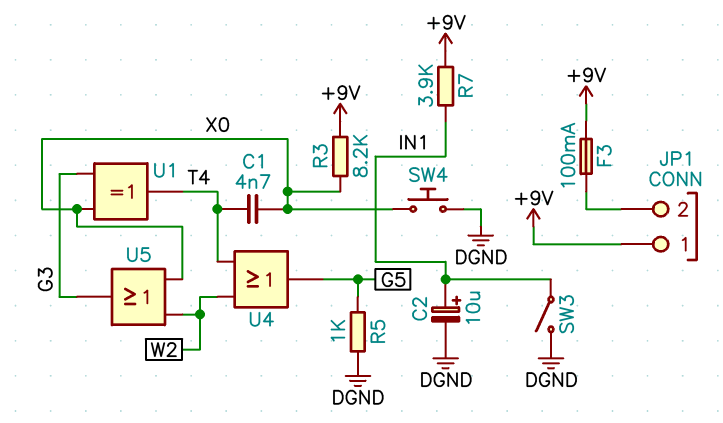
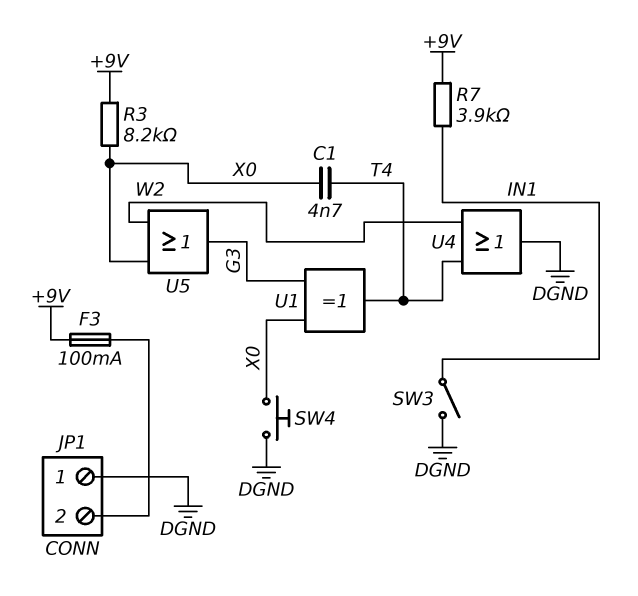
C2: 10uF (plus IN1, minus DGND) -> none
JP1 pin 1: +9V -> DGND
R5: 1k (DGND, G5) -> none
U4: OR (in T4, in W2, out G5) -> OR (in T4, in W2, out DGND)

